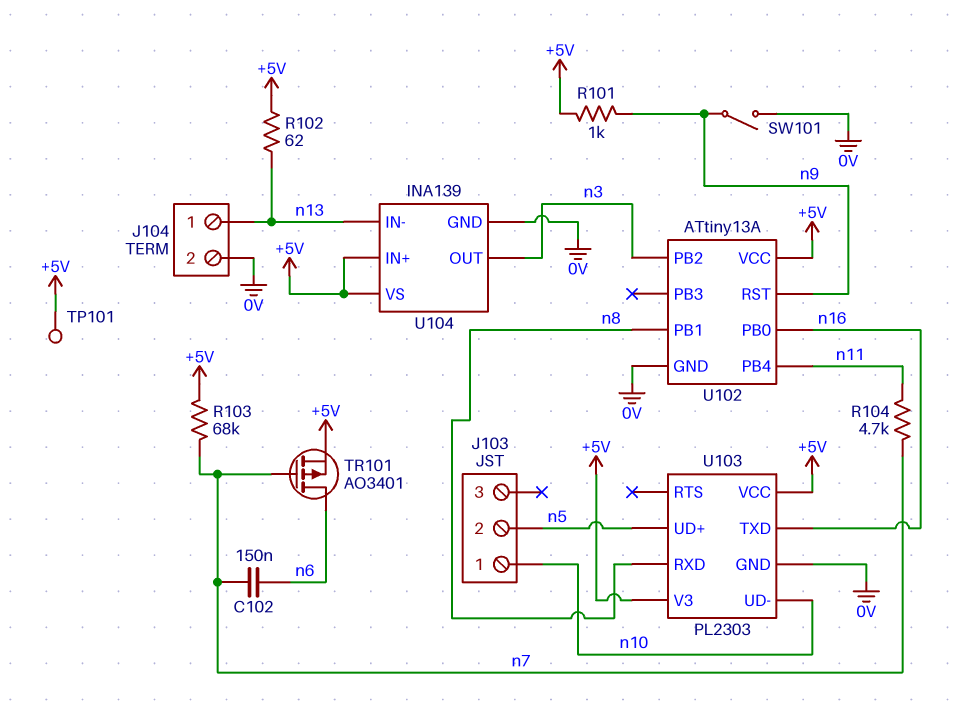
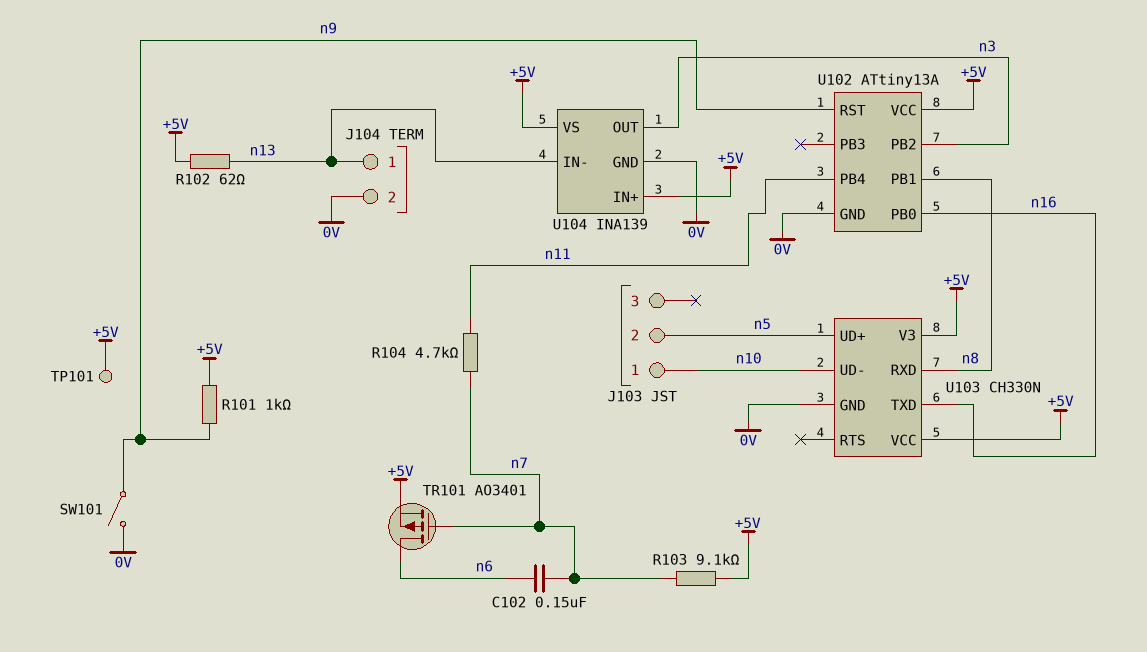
R103: 68k (+5V, n7) -> 9.1k (+5V, n7)
U103: PL2303 -> CH330N

